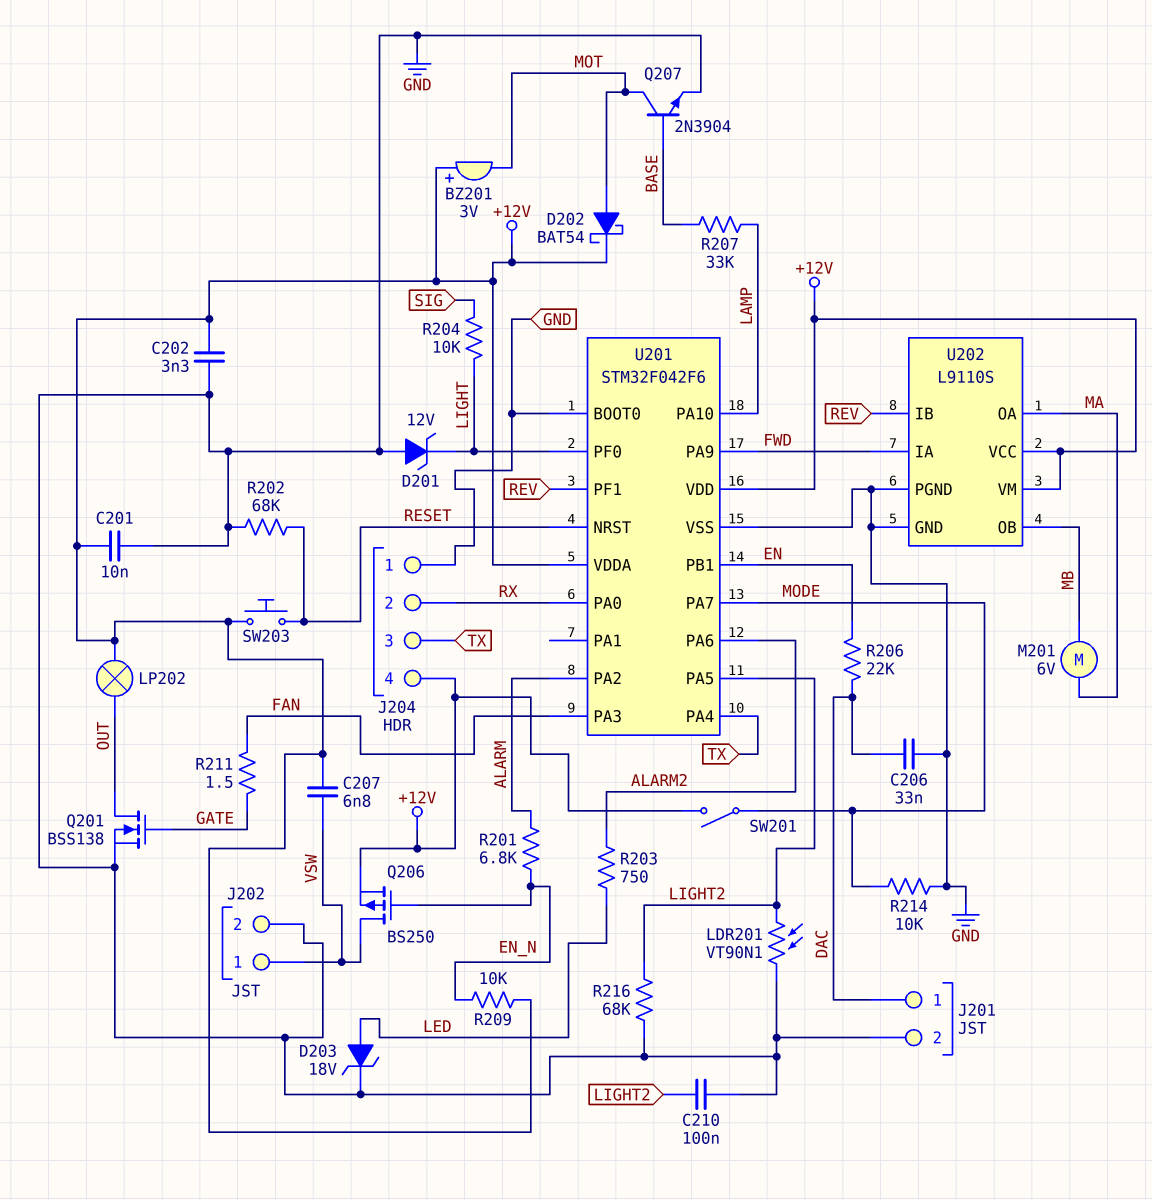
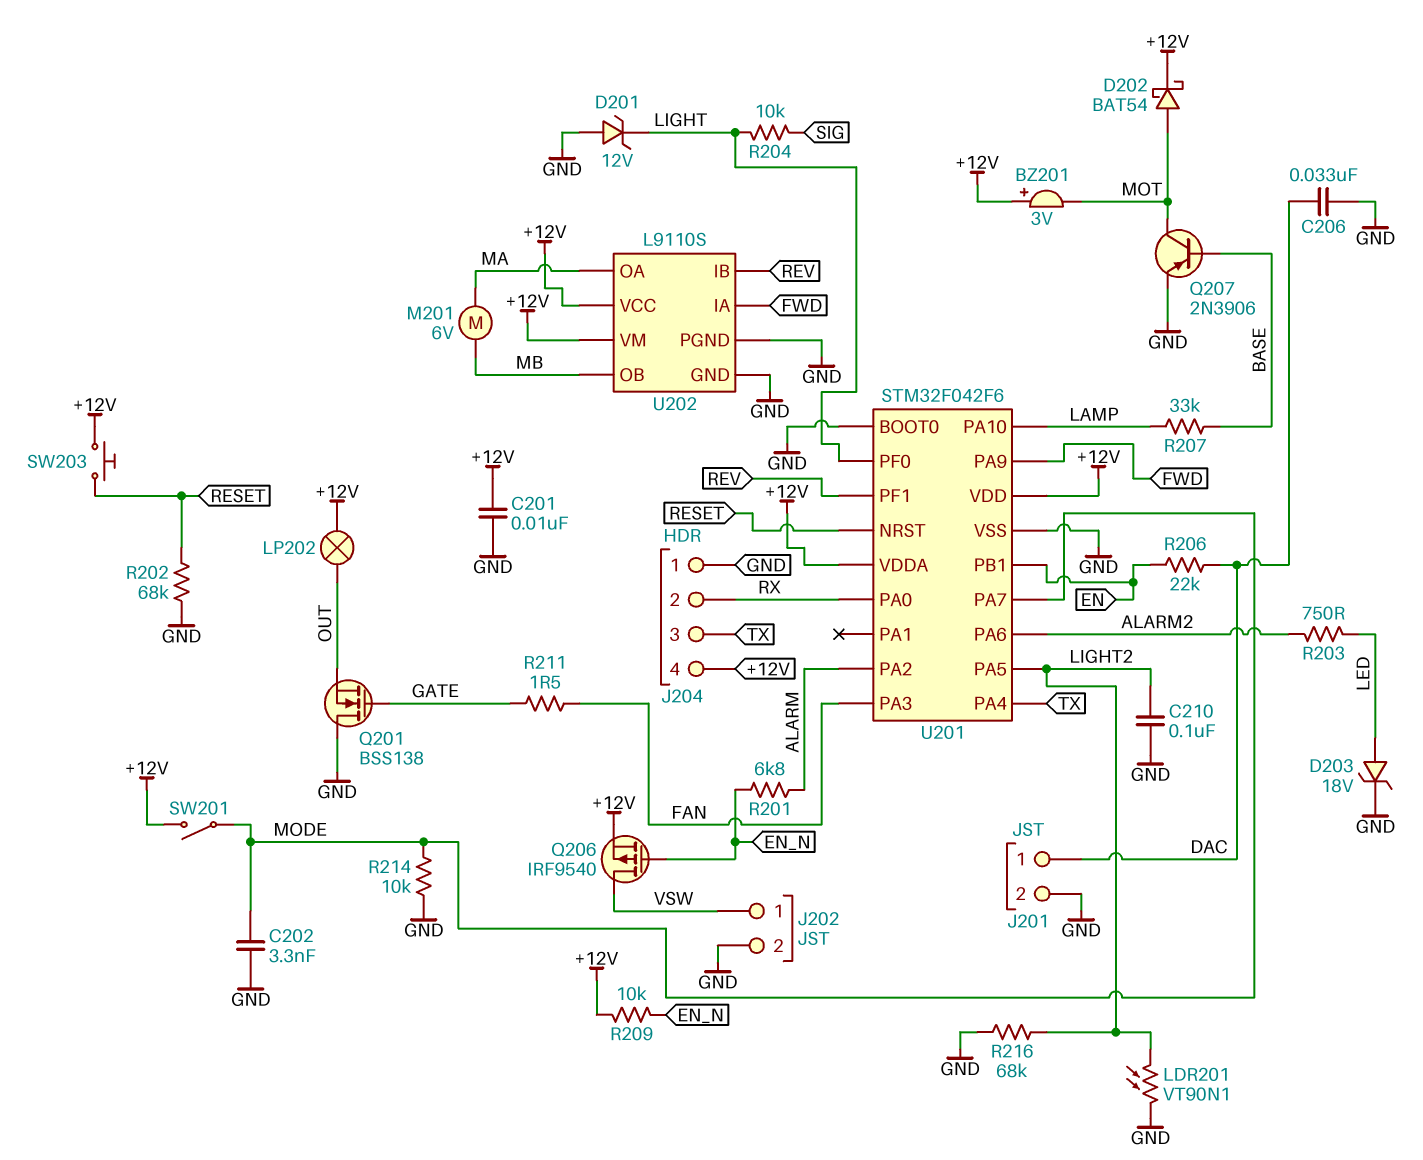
C202: 3.3nF (+12V, GND) -> 3.3nF (GND, MODE)
C207: 6.8nF (+12V, VSW) -> none
Q201: NMOS BSS138 (G GATE, D OUT, S GND) -> NMOS BSS138 (G GATE, D GND, S OUT)
Q206: PMOS BS250 (G EN_N, D VSW, S +12V) -> PMOS IRF9540 (G EN_N, D VSW, S +12V)
Q207: NPN 2N3904 (B BASE, C MOT, E GND) -> PNP 2N3906 (B BASE, C MOT, E GND)

